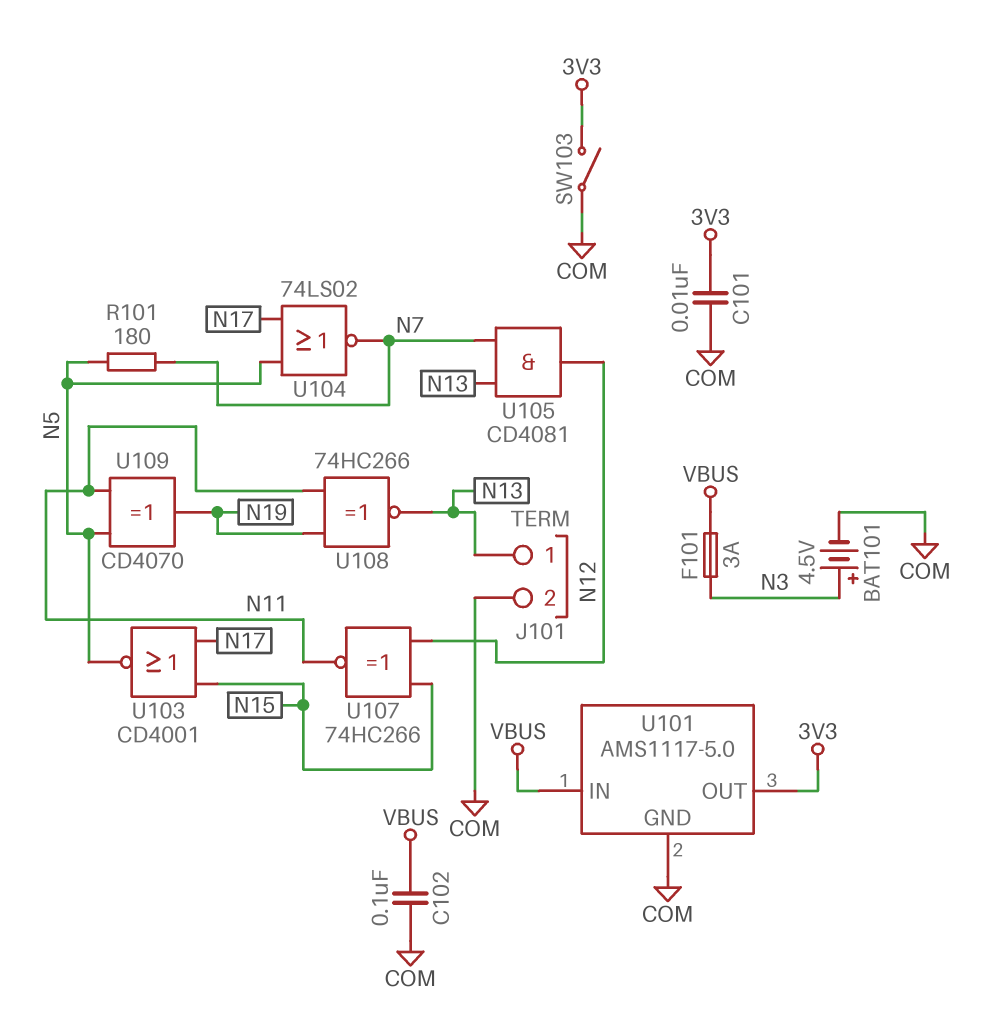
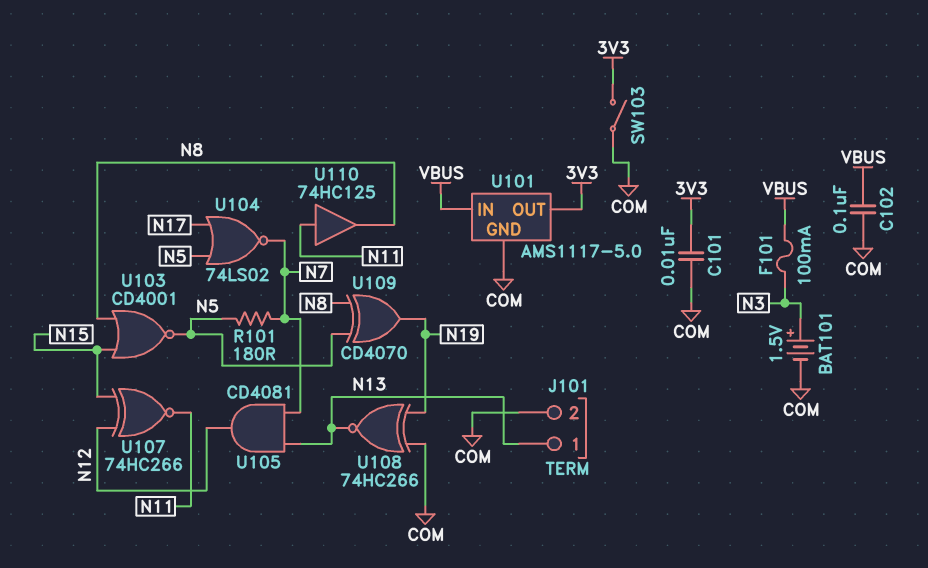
BAT101: 4.5V (plus N3, minus COM) -> 1.5V (plus N3, minus COM)
F101: 3A (N3, VBUS) -> 100mA (N3, VBUS)
U103: NOR CD4001 (in N15, in N17, out N5) -> NOR CD4001 (in N8, in N15, out N5)
U108: XNOR 74HC266 (in N11, in N19, out N13) -> XNOR 74HC266 (in COM, in N19, out N13)
U109: XOR CD4070 (in N5, in N11, out N19) -> XOR CD4070 (in N5, in N8, out N19)
U110: none -> buffer 74HC125 (in N11, out N8)

